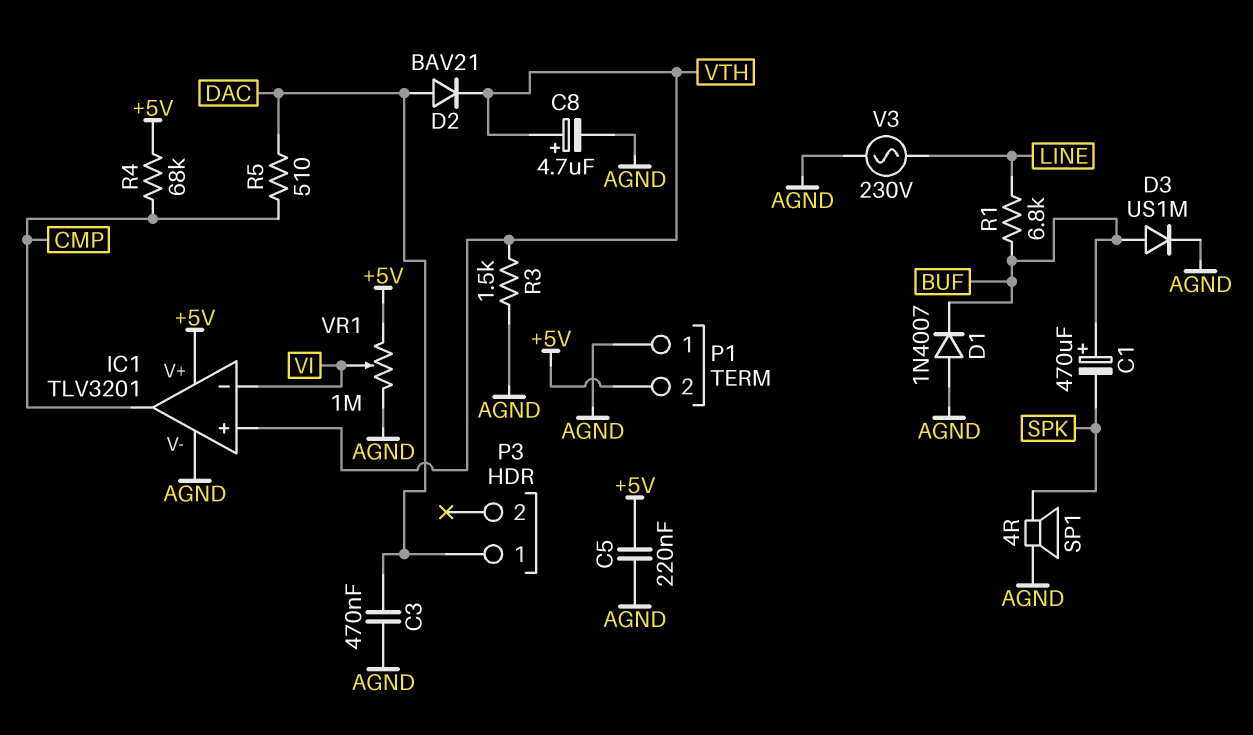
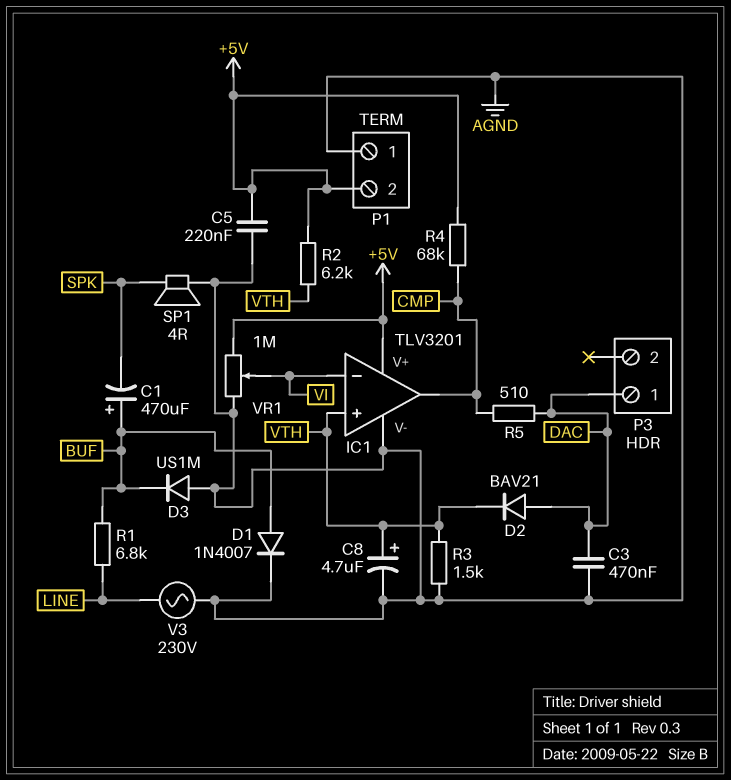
D1: diode 1N4007 (A AGND, K BUF) -> diode 1N4007 (A BUF, K AGND)
D3: diode US1M (A BUF, K AGND) -> diode US1M (A AGND, K BUF)
R2: none -> 6.2k (+5V, VTH)

